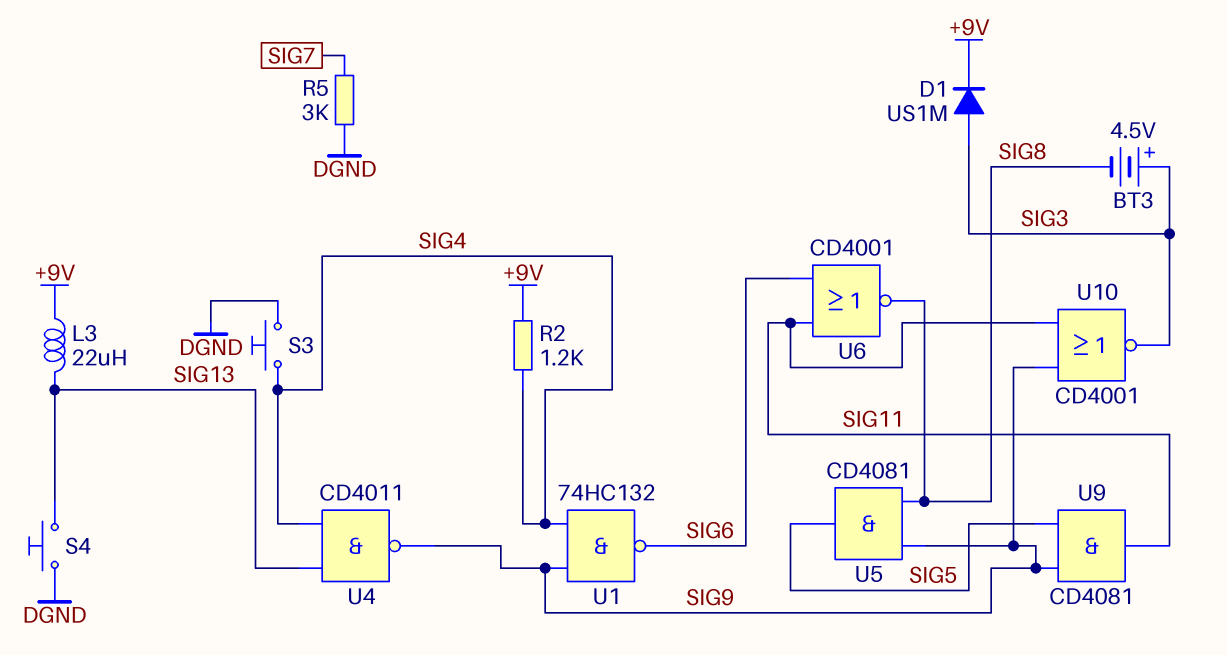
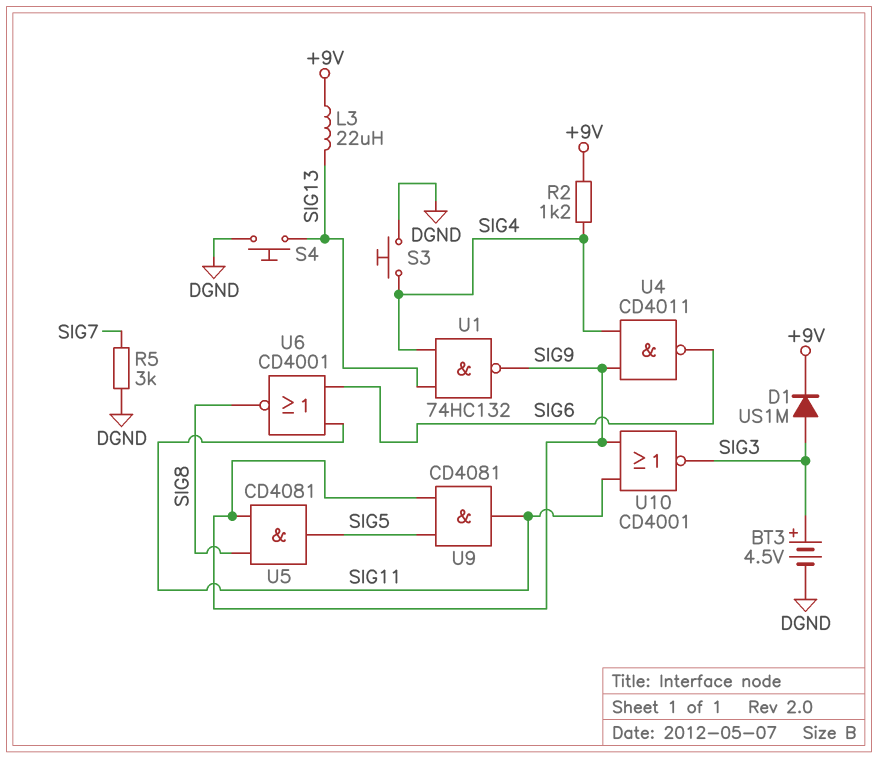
BT3: 4.5V (plus SIG3, minus SIG8) -> 4.5V (plus SIG3, minus DGND)
U1: NAND 74HC132 (in SIG4, in SIG9, out SIG6) -> NAND 74HC132 (in SIG4, in SIG13, out SIG9)
U4: NAND CD4011 (in SIG4, in SIG13, out SIG9) -> NAND CD4011 (in SIG4, in SIG9, out SIG6)

